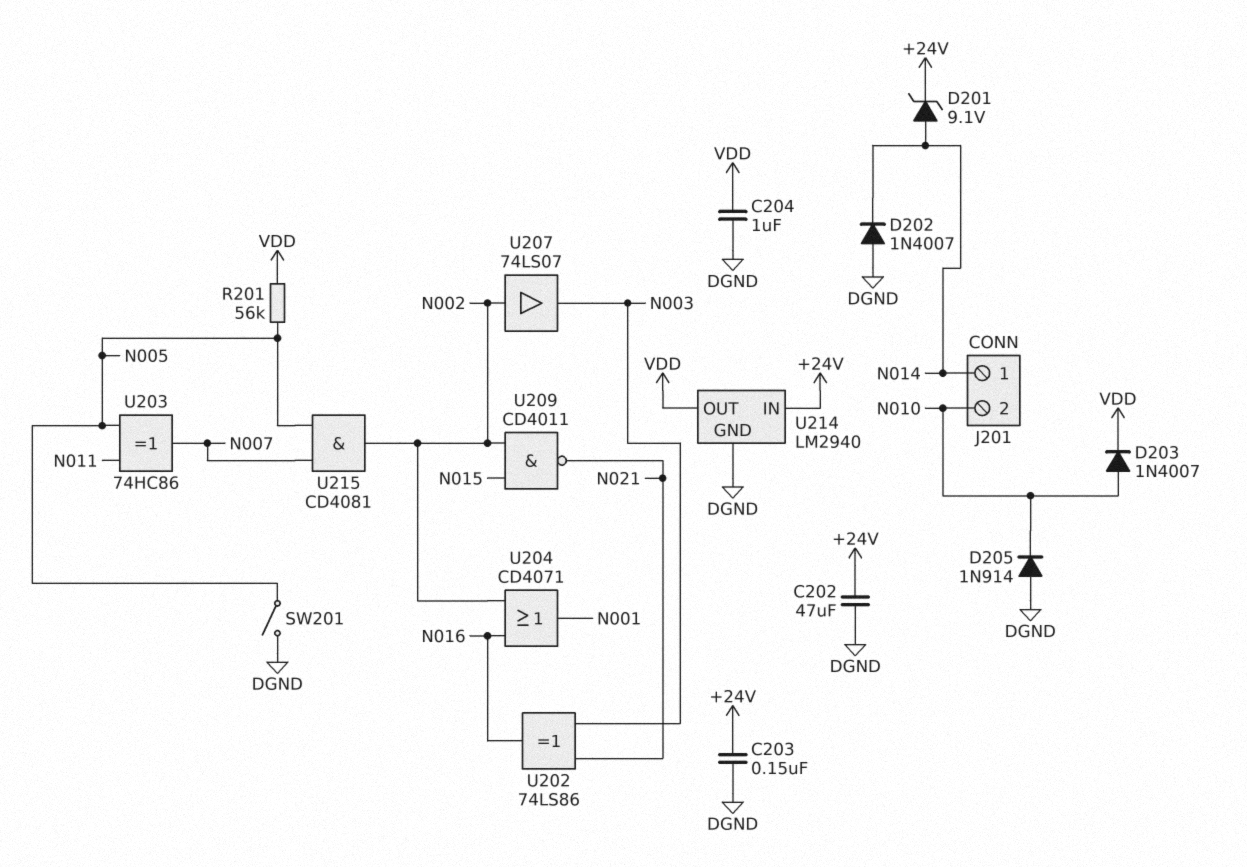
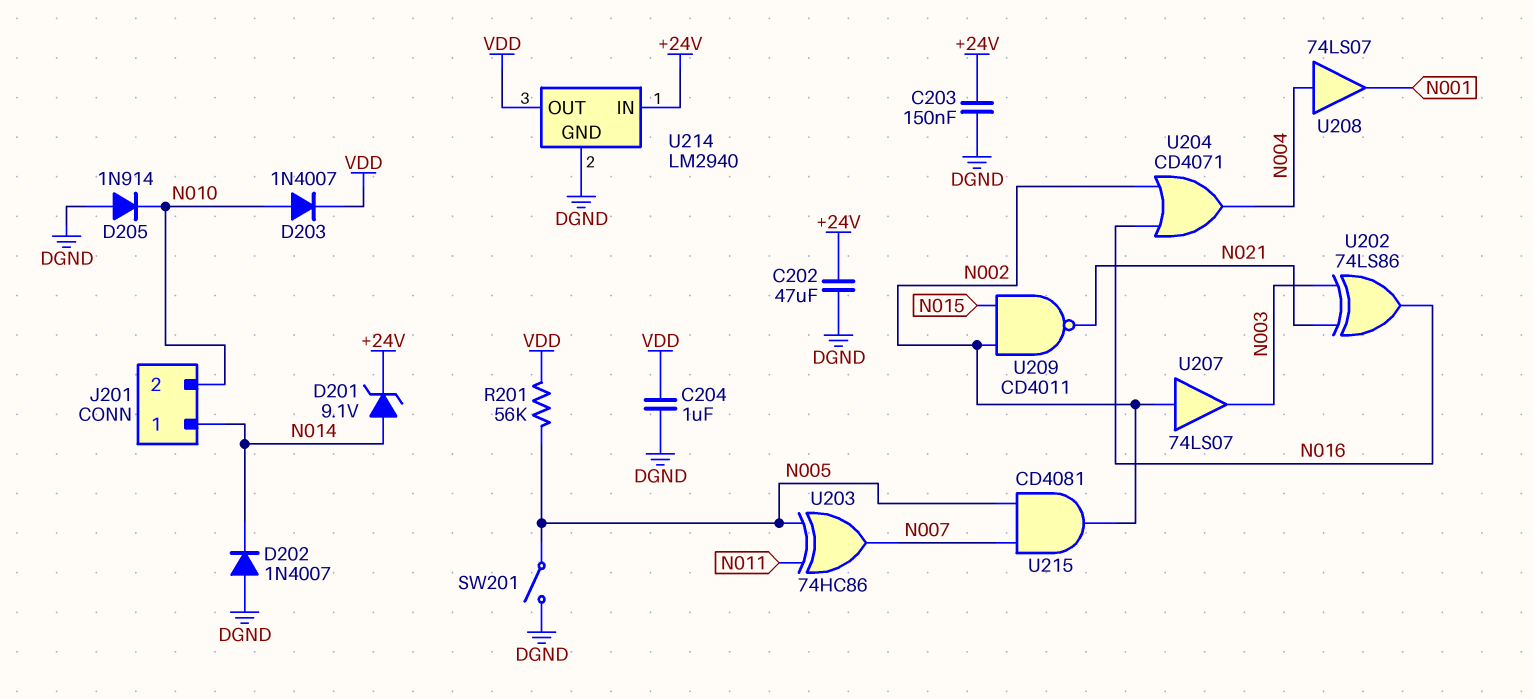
U204: OR CD4071 (in N002, in N016, out N001) -> OR CD4071 (in N002, in N016, out N004)
U208: none -> buffer 74LS07 (in N004, out N001)

